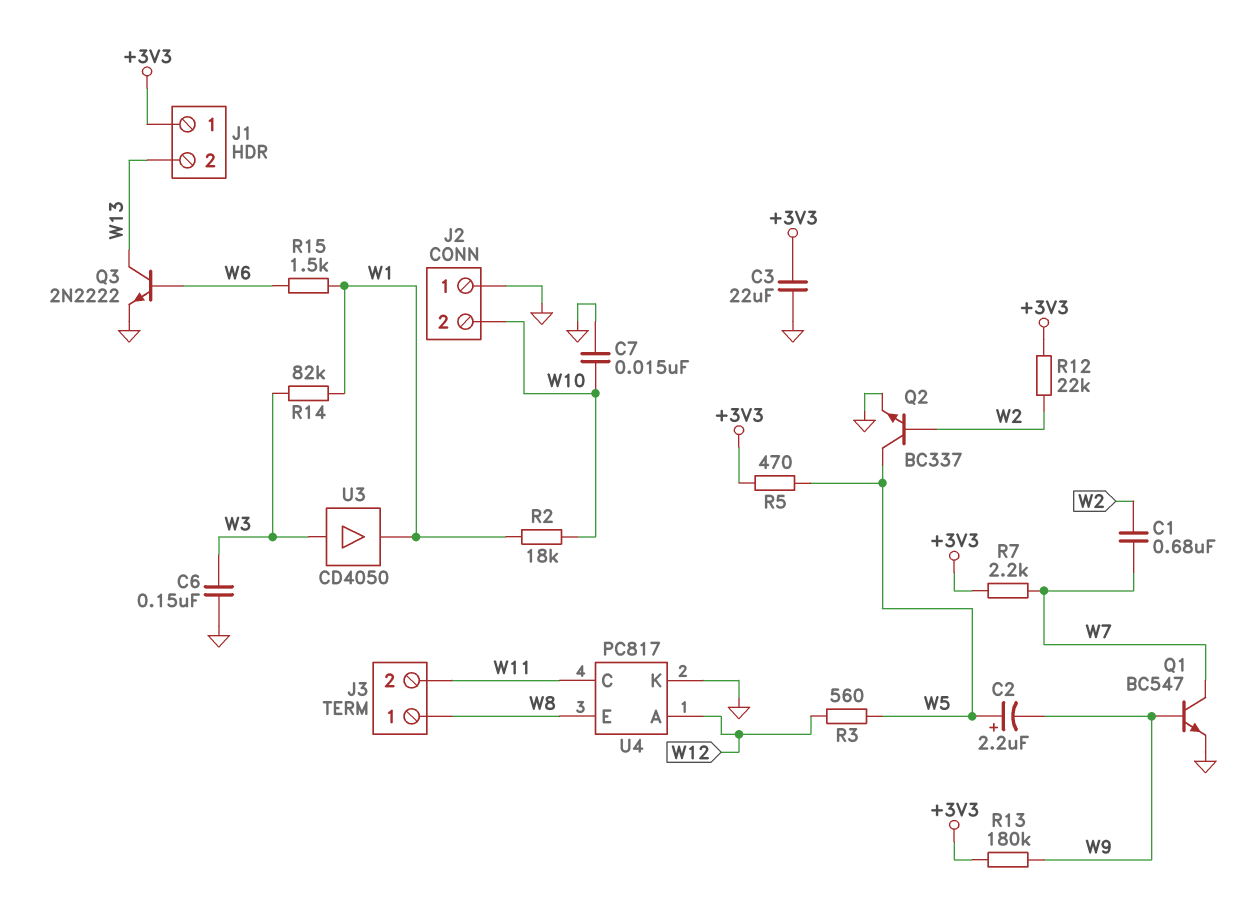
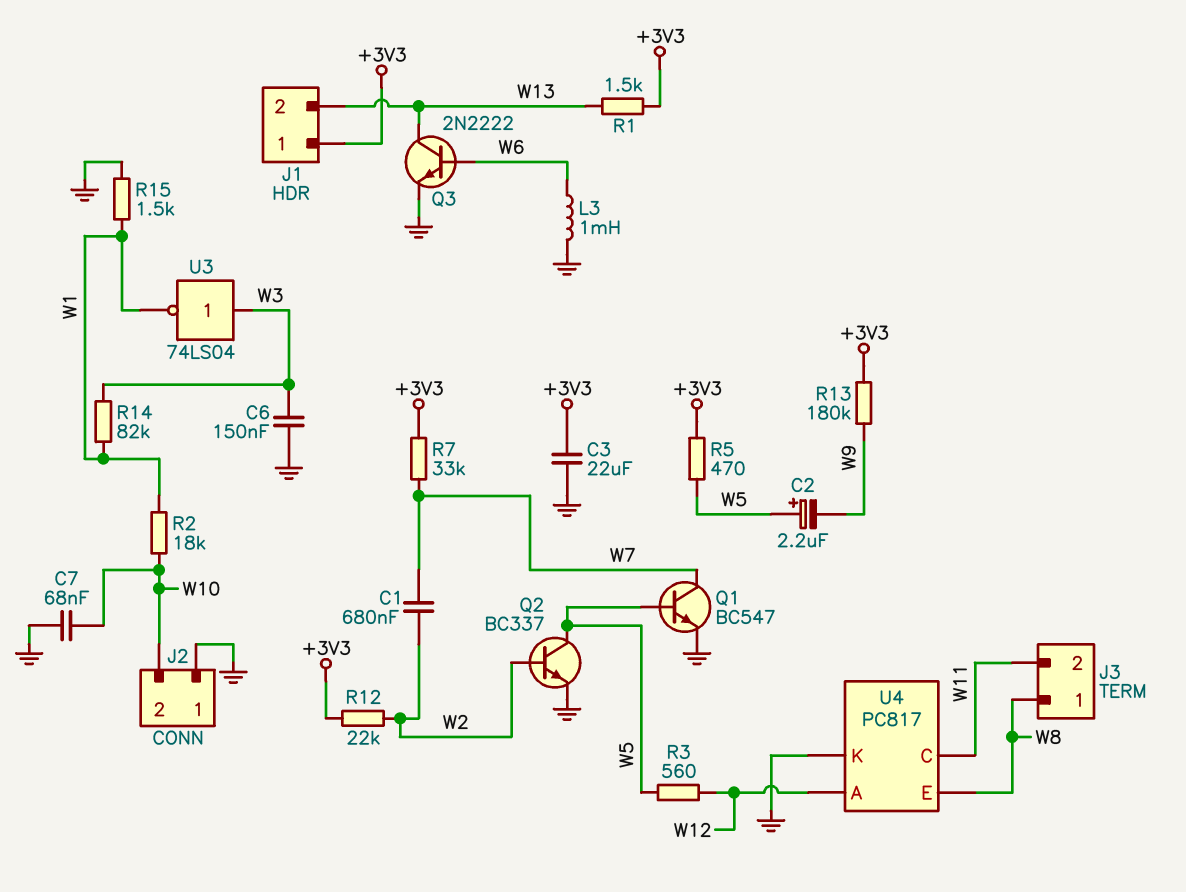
C7: 15nF (GND, W10) -> 68nF (GND, W10)
L3: none -> 1mH (GND, W6)
Q1: NPN BC547 (B W9, C W7, E GND) -> NPN BC547 (B W5, C W7, E GND)
R1: none -> 1.5k (+3V3, W13)
R7: 2.2k (+3V3, W7) -> 33k (+3V3, W7)
R15: 1.5k (W1, W6) -> 1.5k (GND, W1)
U3: buffer CD4050 (in W3, out W1) -> NOT 74LS04 (in W3, out W1)

